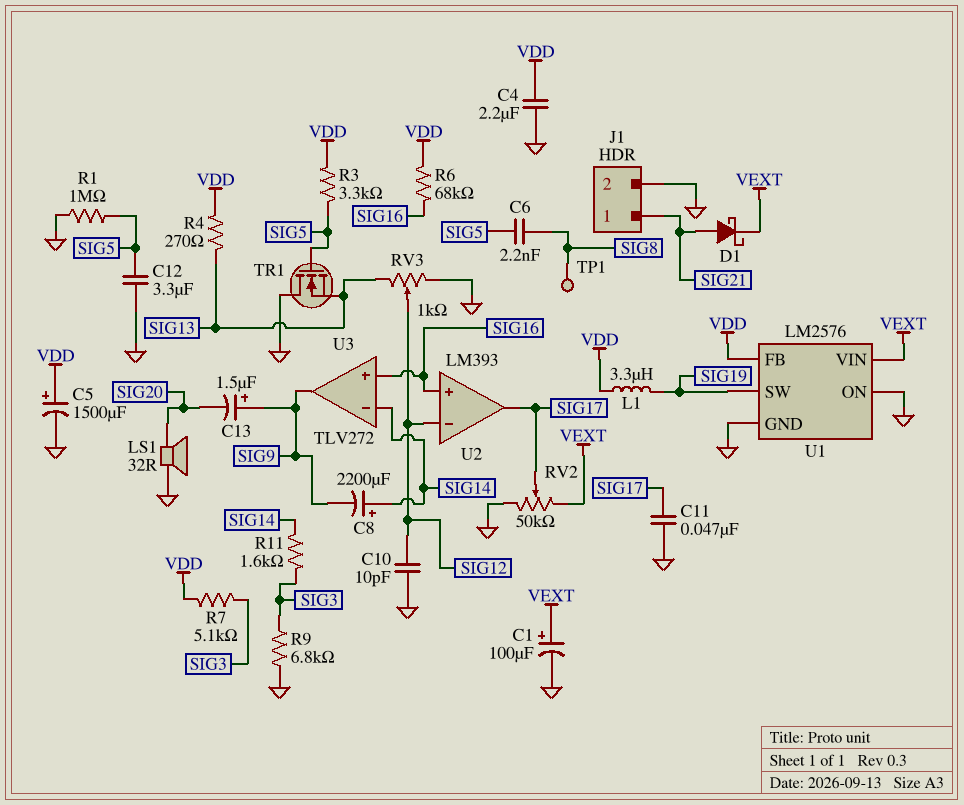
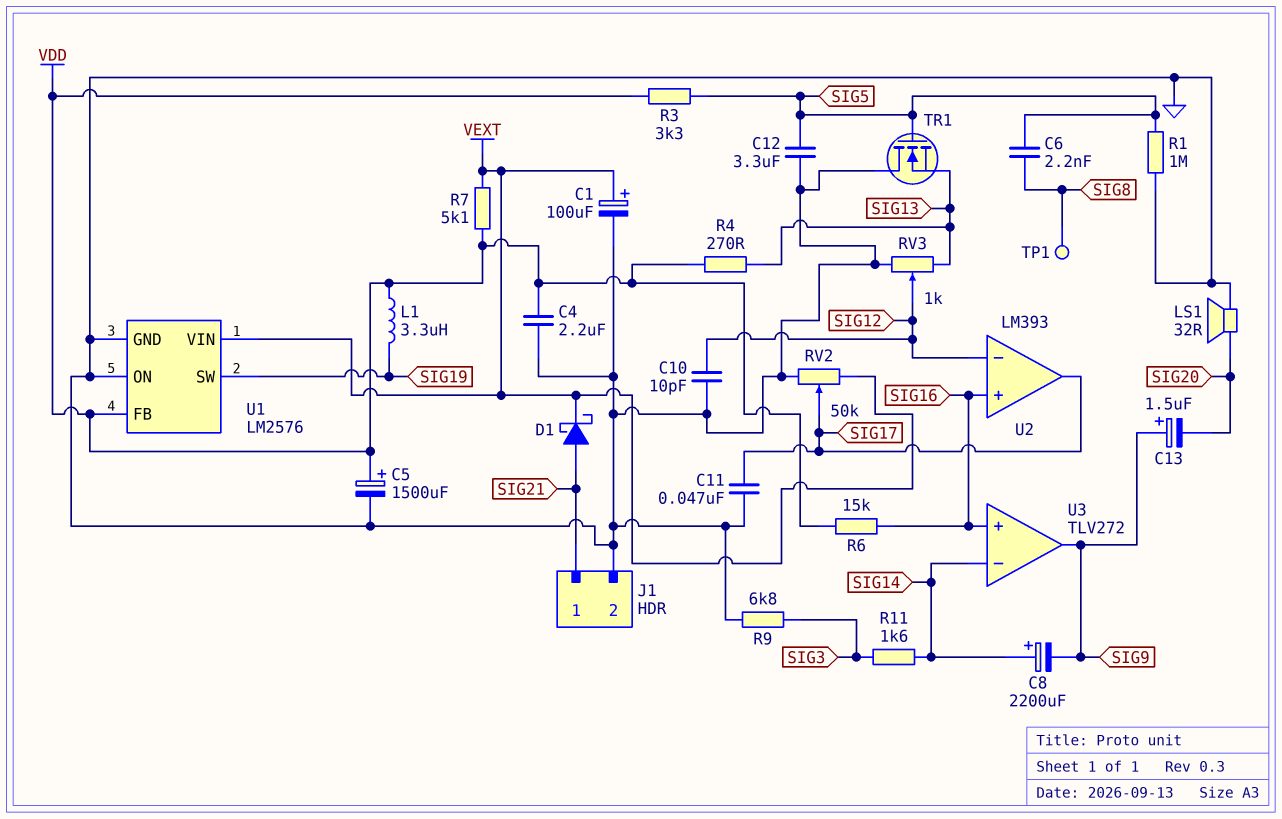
R6: 68k (SIG16, VDD) -> 15k (SIG16, VDD)
R7: 5.1k (SIG3, VDD) -> 5.1k (VDD, VEXT)

